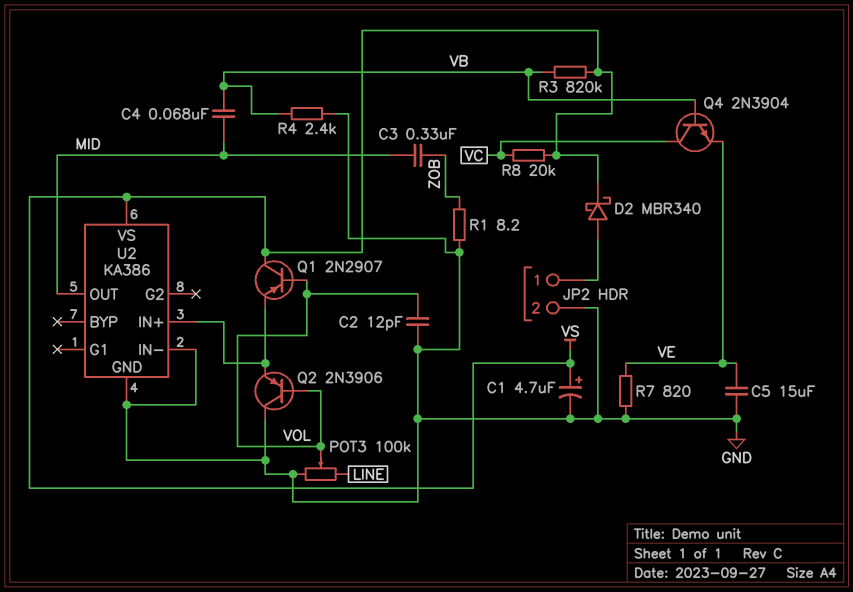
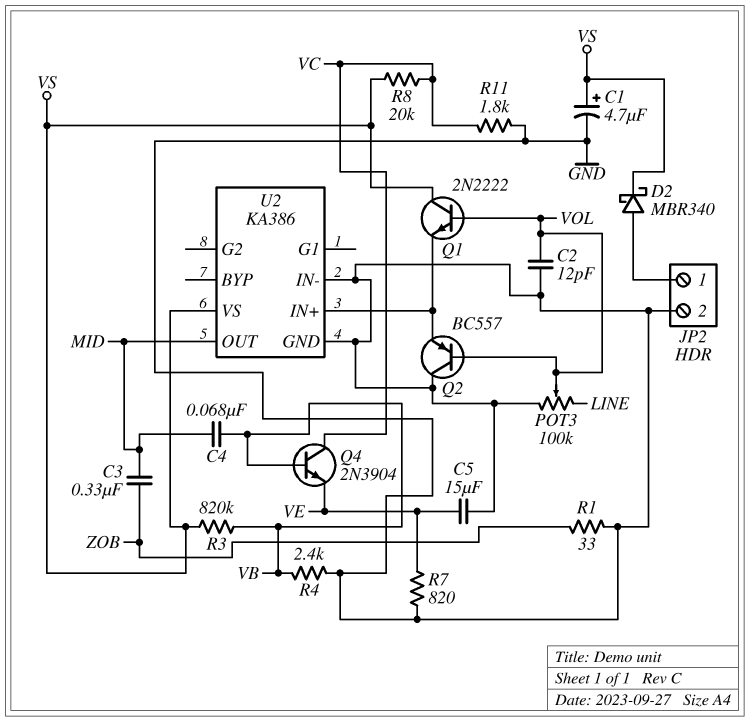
Q1: PNP 2N2907 (B VOL, C VS, E U2/IN+) -> NPN 2N2222 (B VOL, C VS, E U2/IN+)
Q2: PNP 2N3906 (B VOL, C GND, E U2/IN+) -> PNP BC557 (B VOL, C GND, E U2/IN+)
R1: 8.2 (GND, ZOB) -> 33 (GND, ZOB)
R11: none -> 1.8k (GND, VC)

